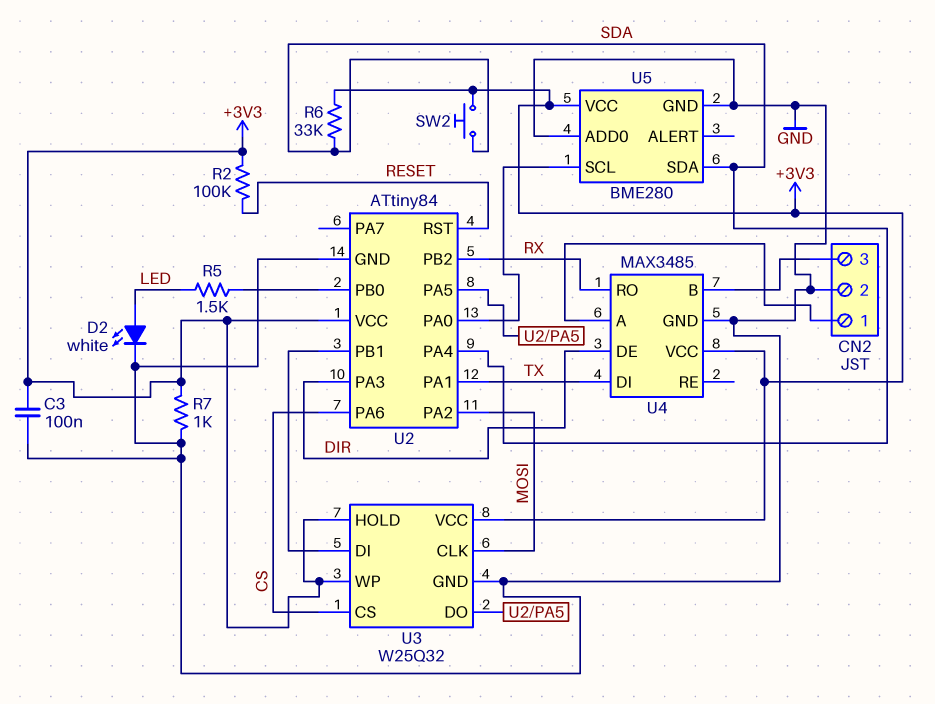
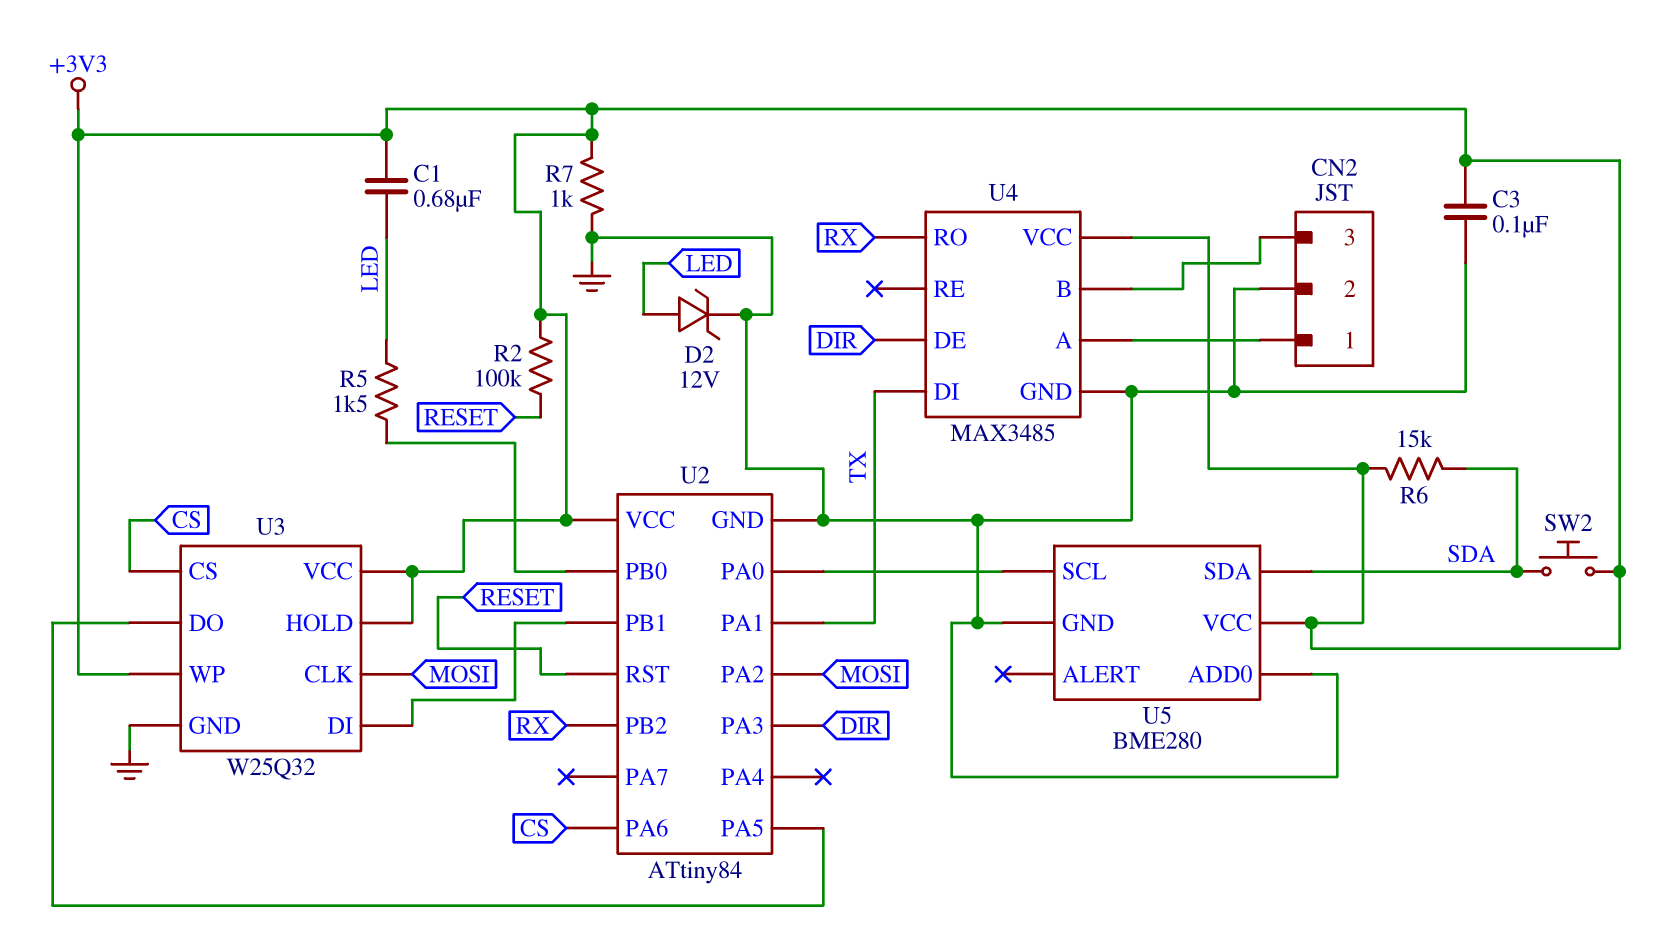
C1: none -> 680nF (+3V3, LED)
D2: LED white (A LED, K GND) -> zener 12V (A LED, K GND)
R6: 33k (+3V3, SDA) -> 15k (+3V3, SDA)
U2 pin PA4: SDA -> none

